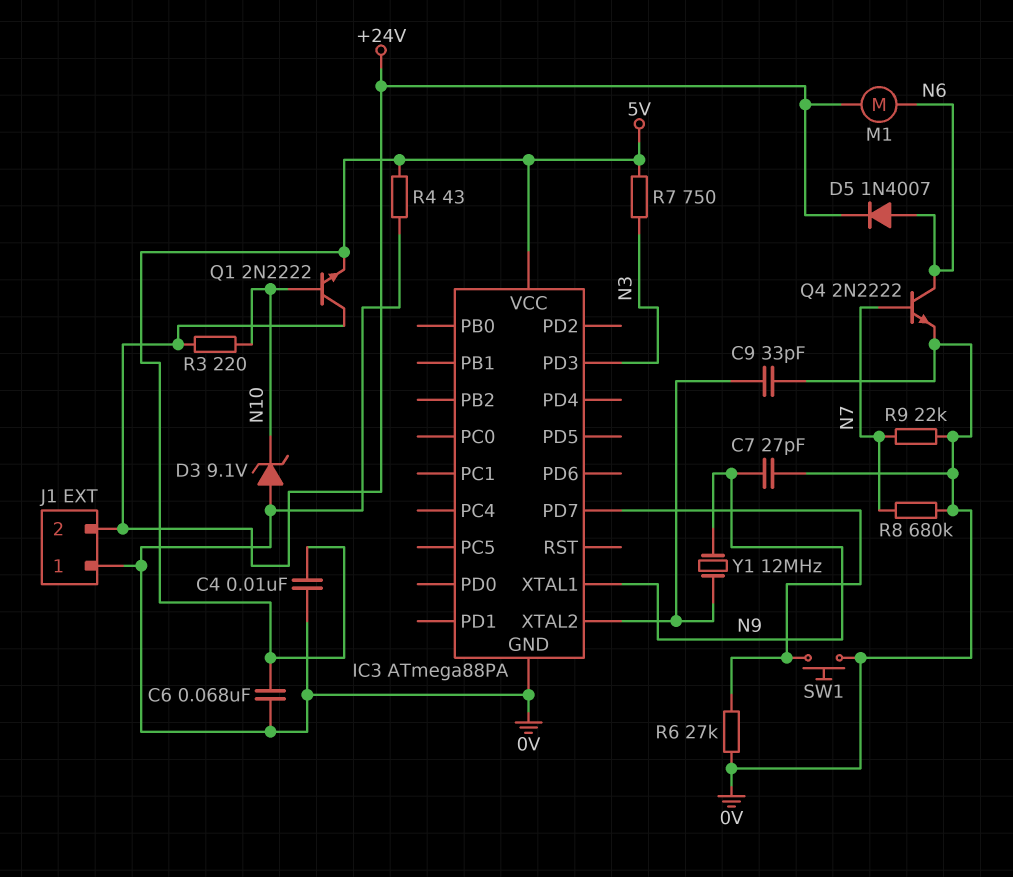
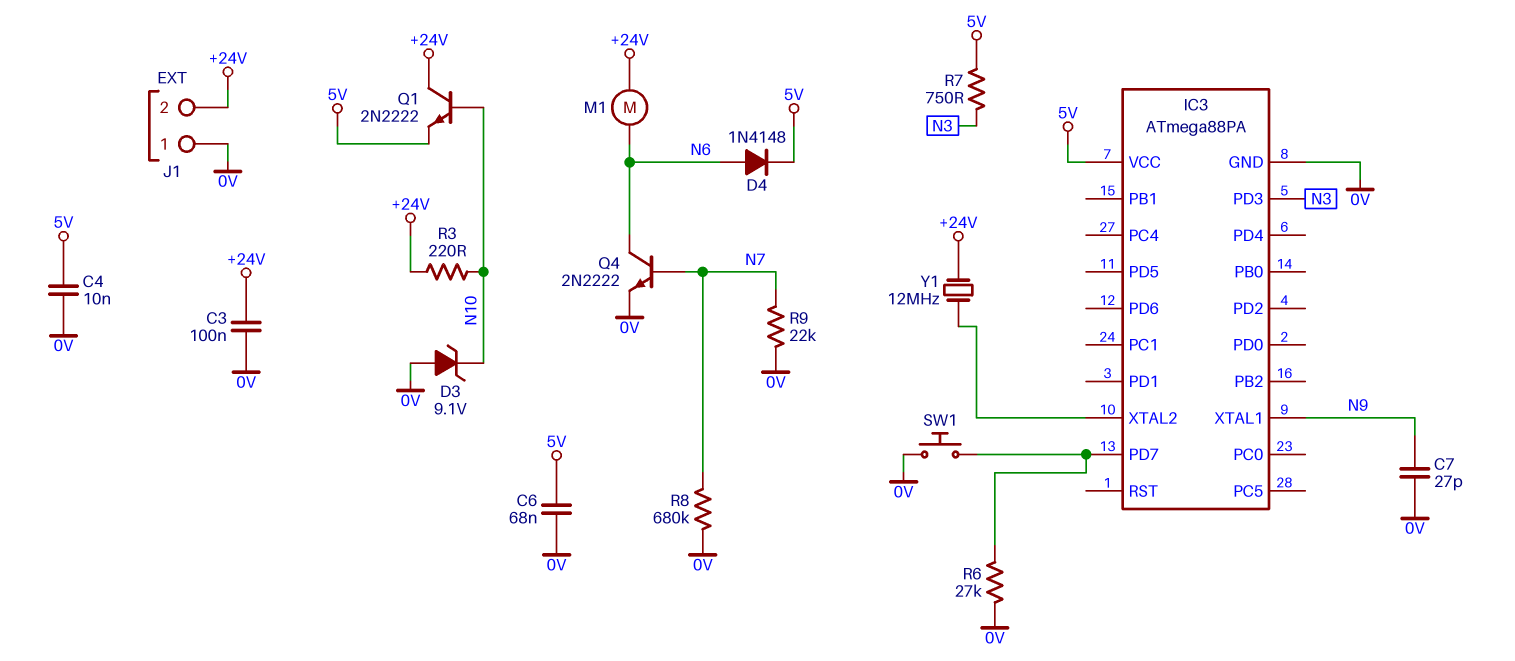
C3: none -> 100nF (+24V, 0V)
C9: 33pF (0V, IC3/XTAL2) -> none
D4: none -> diode 1N4148 (A N6, K 5V)
D5: diode 1N4007 (A N6, K +24V) -> none
R4: 43 (0V, 5V) -> none
Y1: 12MHz (IC3/XTAL2, N9) -> 12MHz (+24V, IC3/XTAL2)

